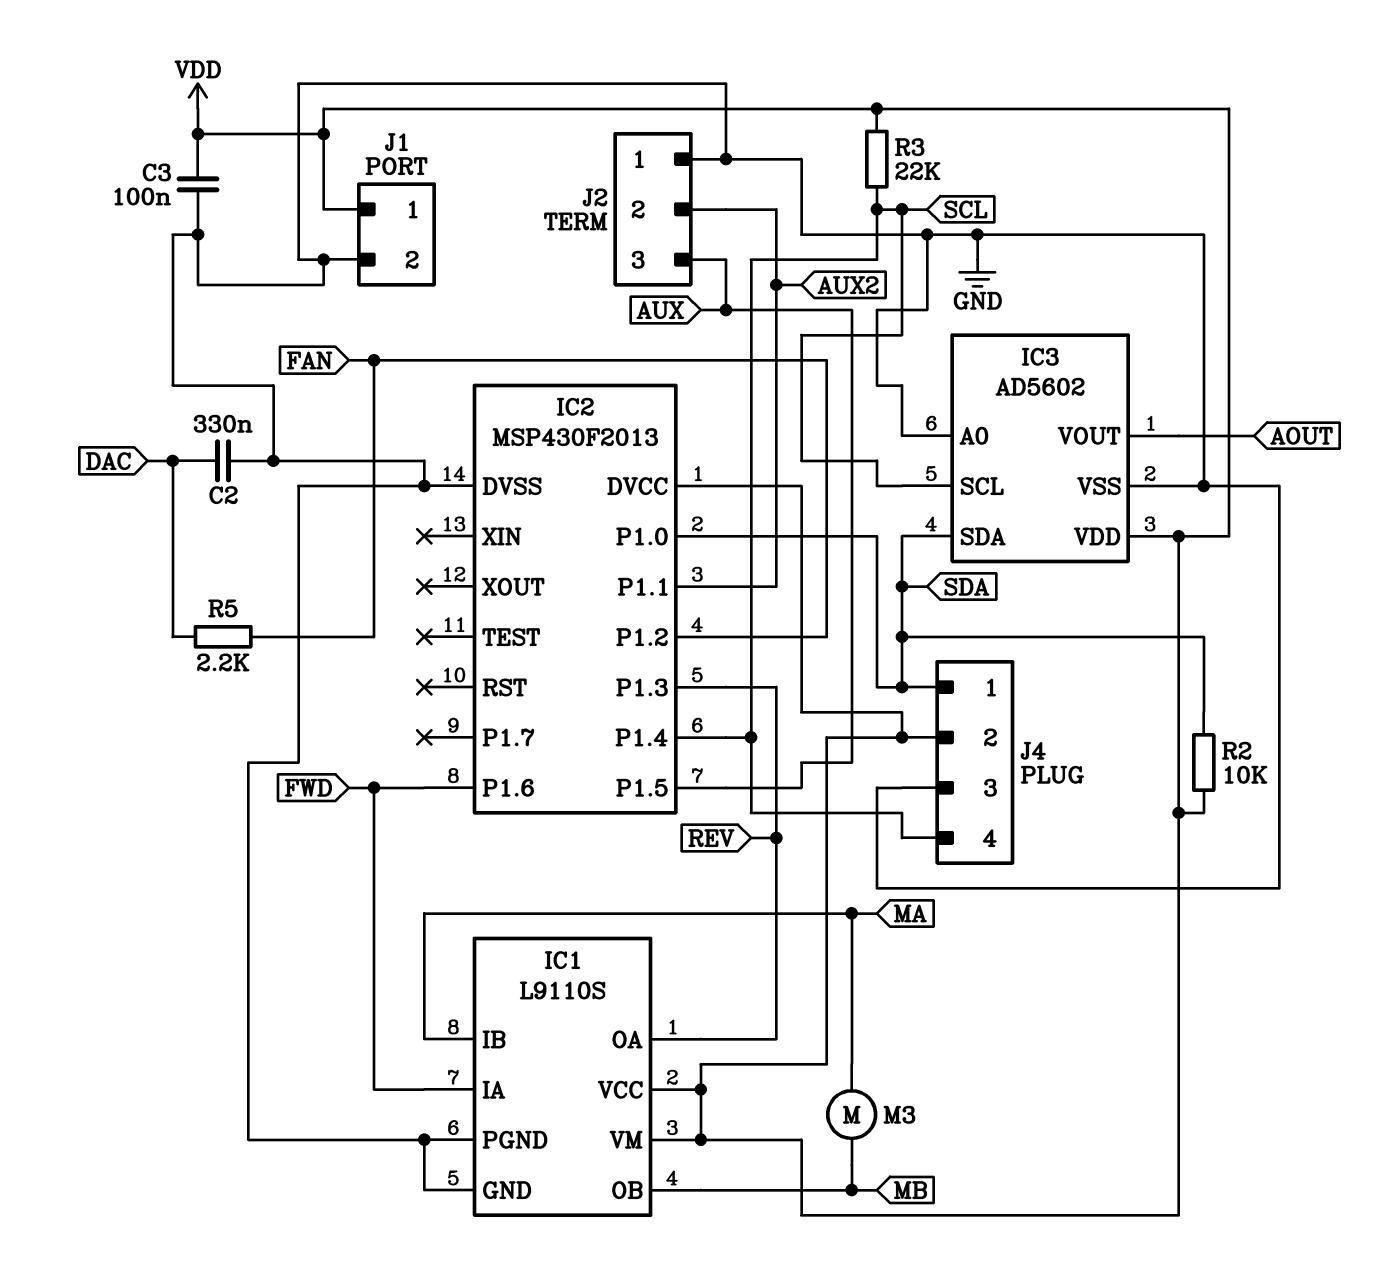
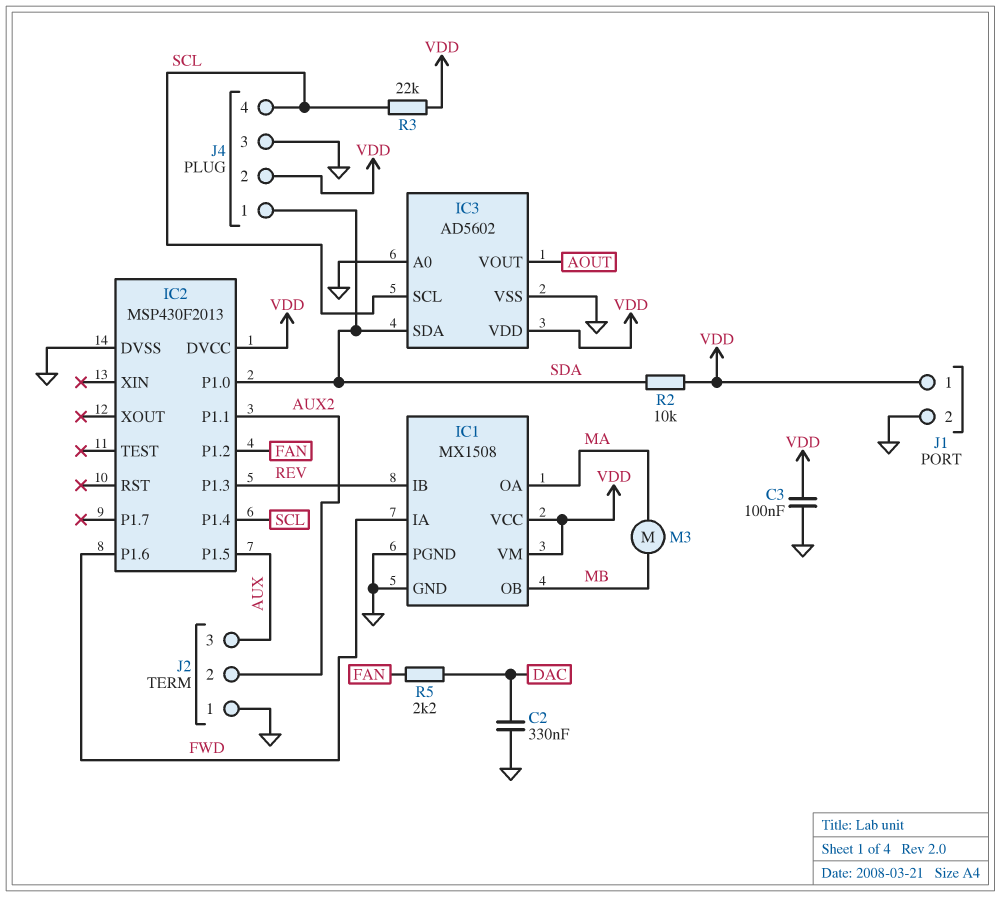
IC1: L9110S -> MX1508
IC1 pin IB: MA -> REV
IC1 pin OA: REV -> MA

